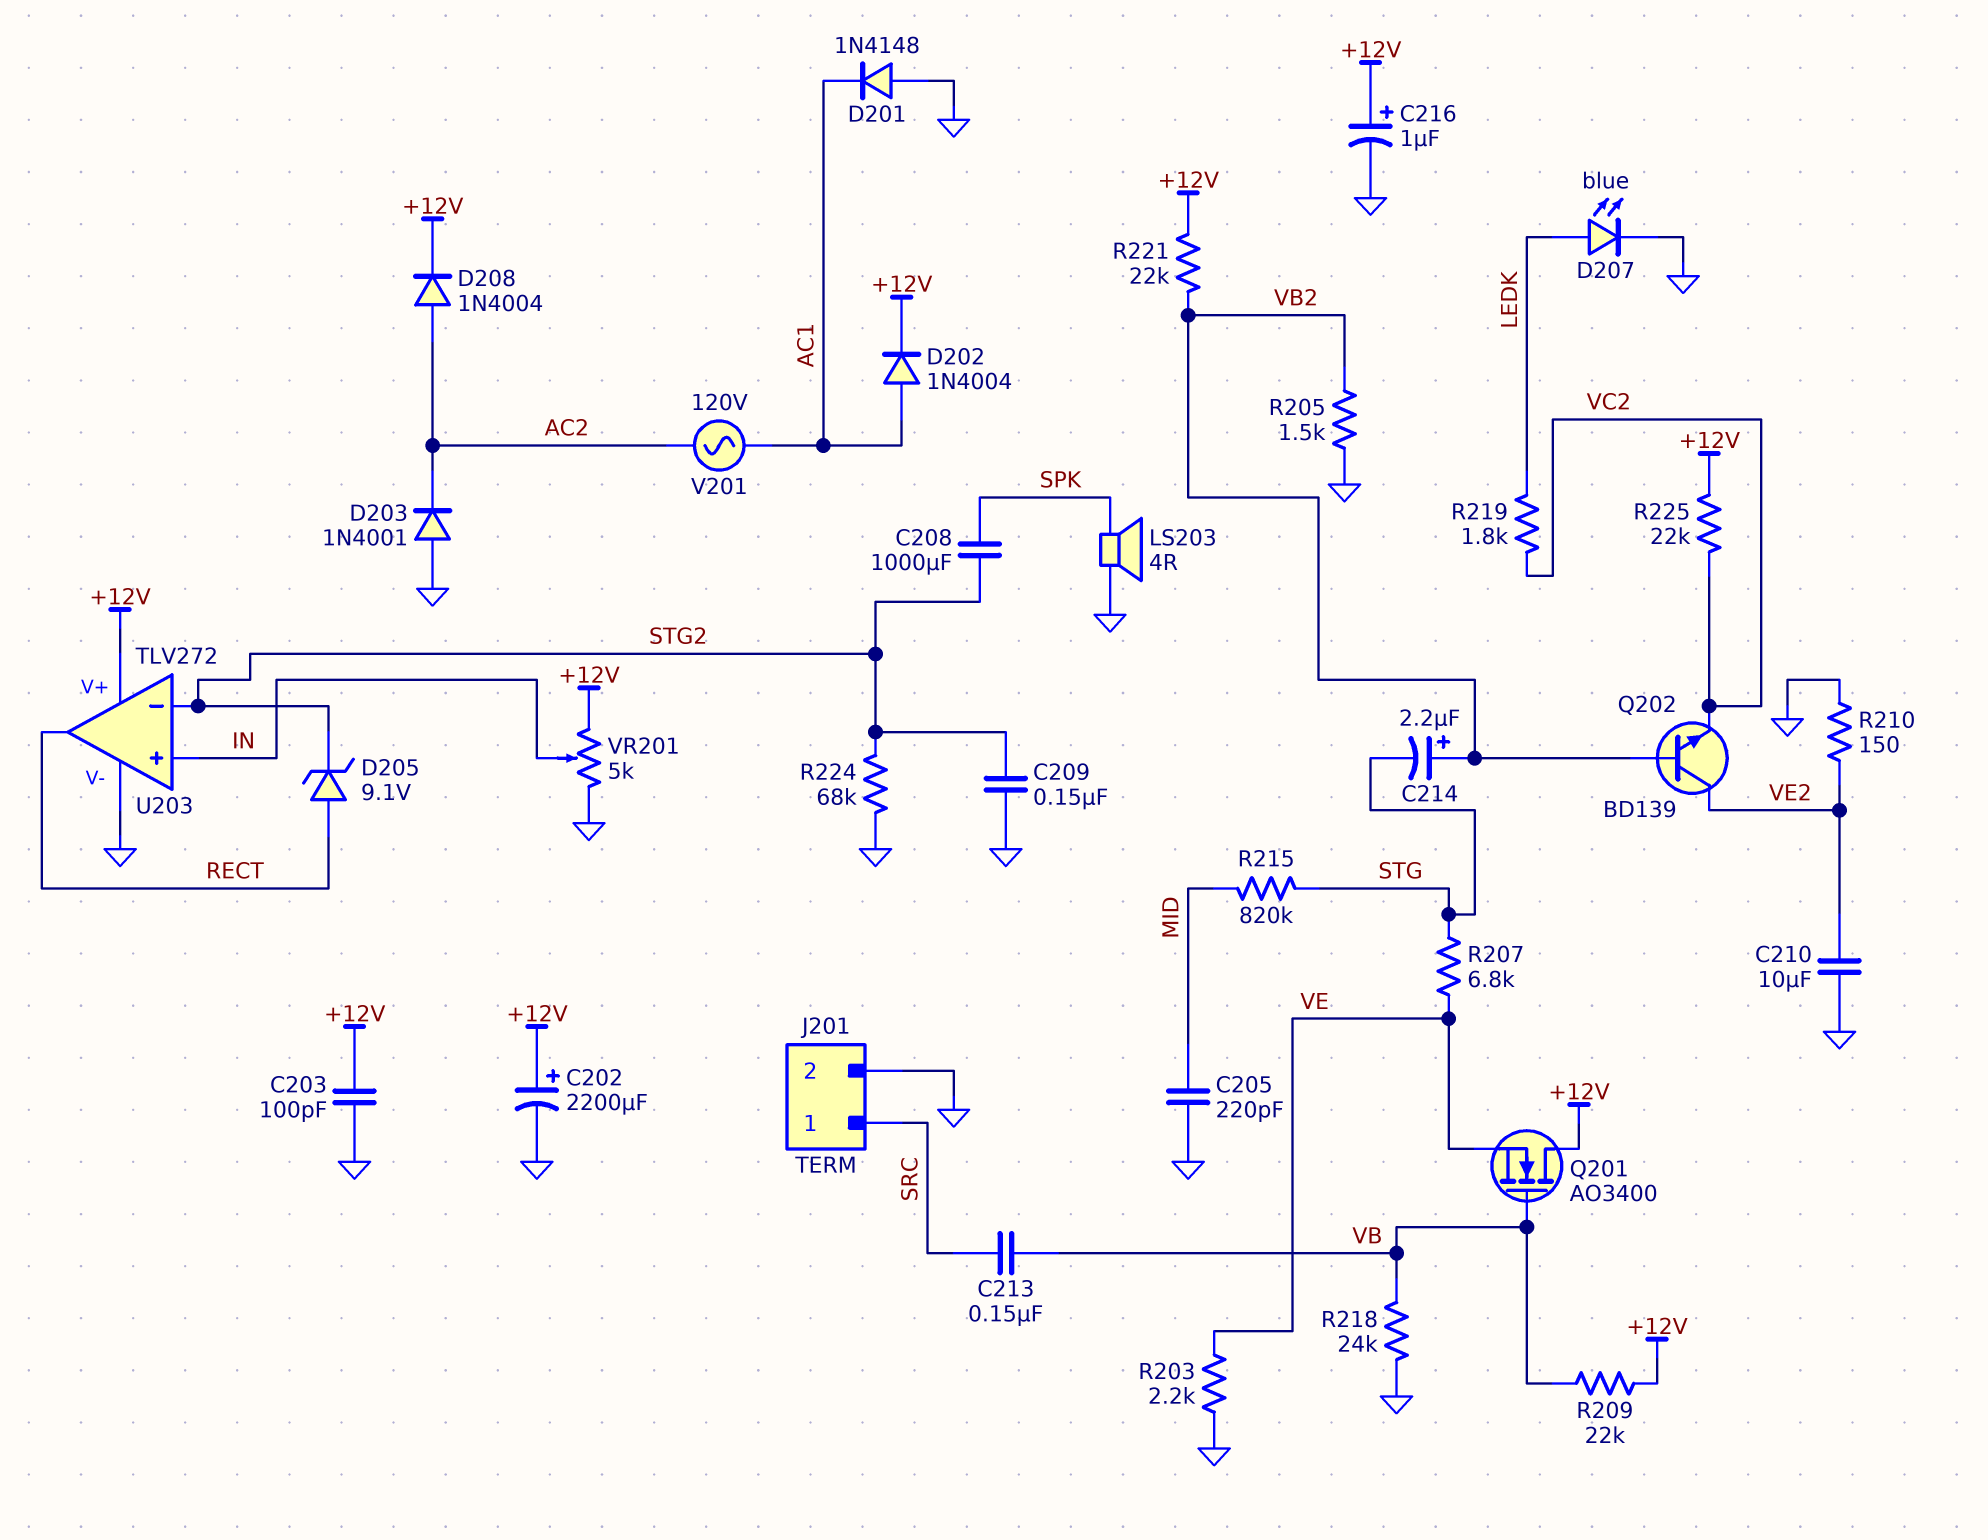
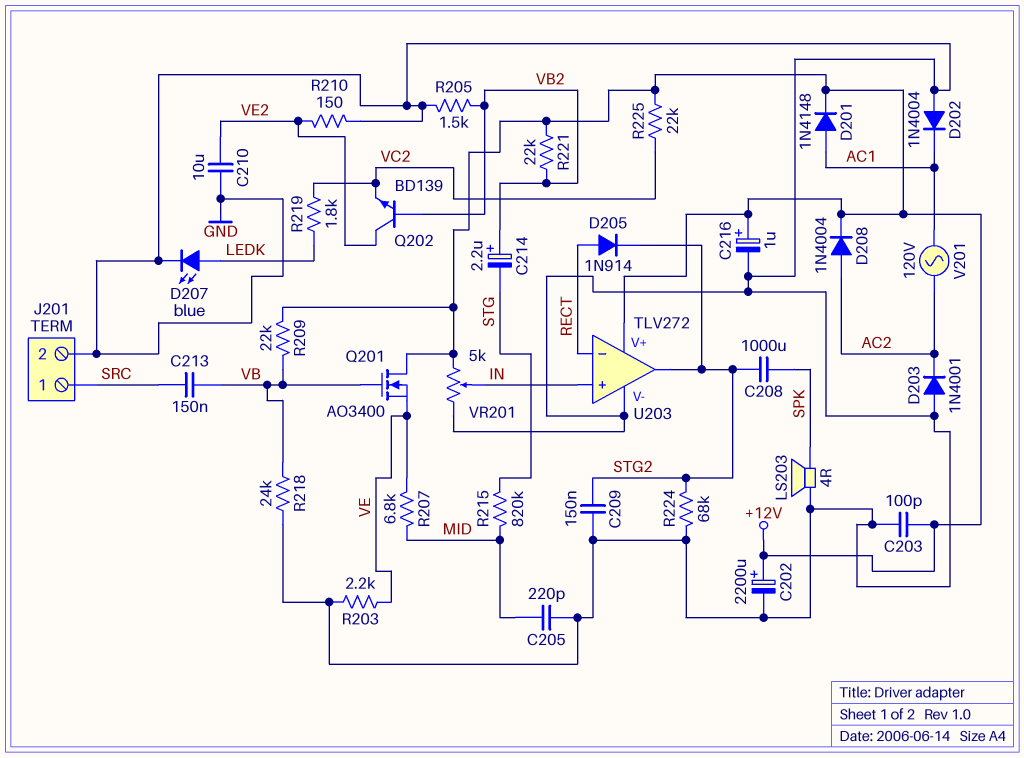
D201: diode 1N4148 (A GND, K AC1) -> diode 1N4148 (A AC1, K +12V)
D202: diode 1N4004 (A AC1, K +12V) -> diode 1N4004 (A GND, K AC1)
D205: zener 9.1V (A RECT, K STG2) -> diode 1N914 (A RECT, K STG2)
R207: 6.8k (STG, VE) -> 6.8k (MID, VE)
U203 pin in-: STG2 -> RECT
U203 pin out: RECT -> STG2

